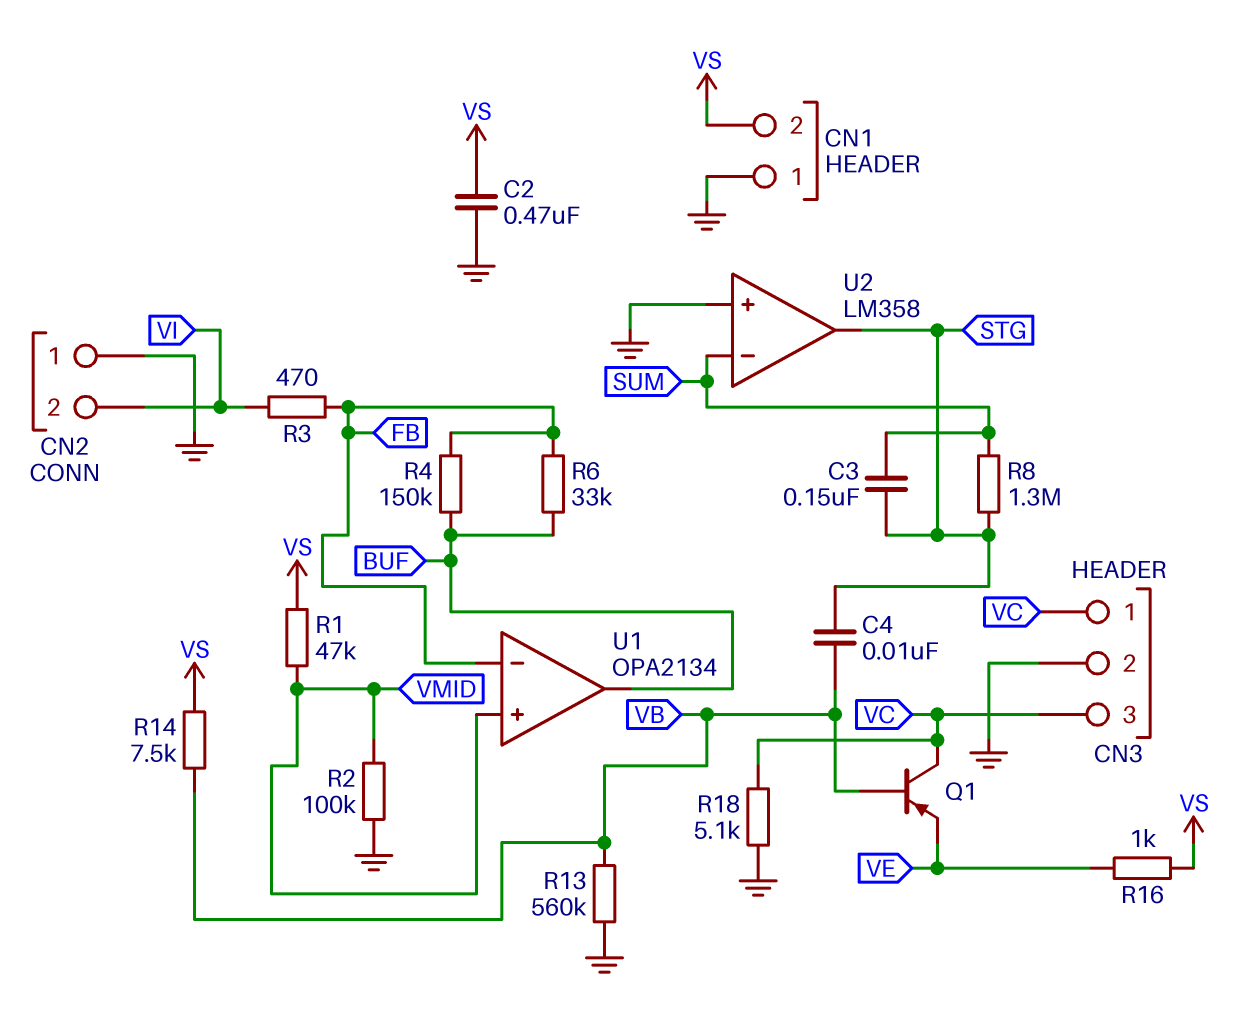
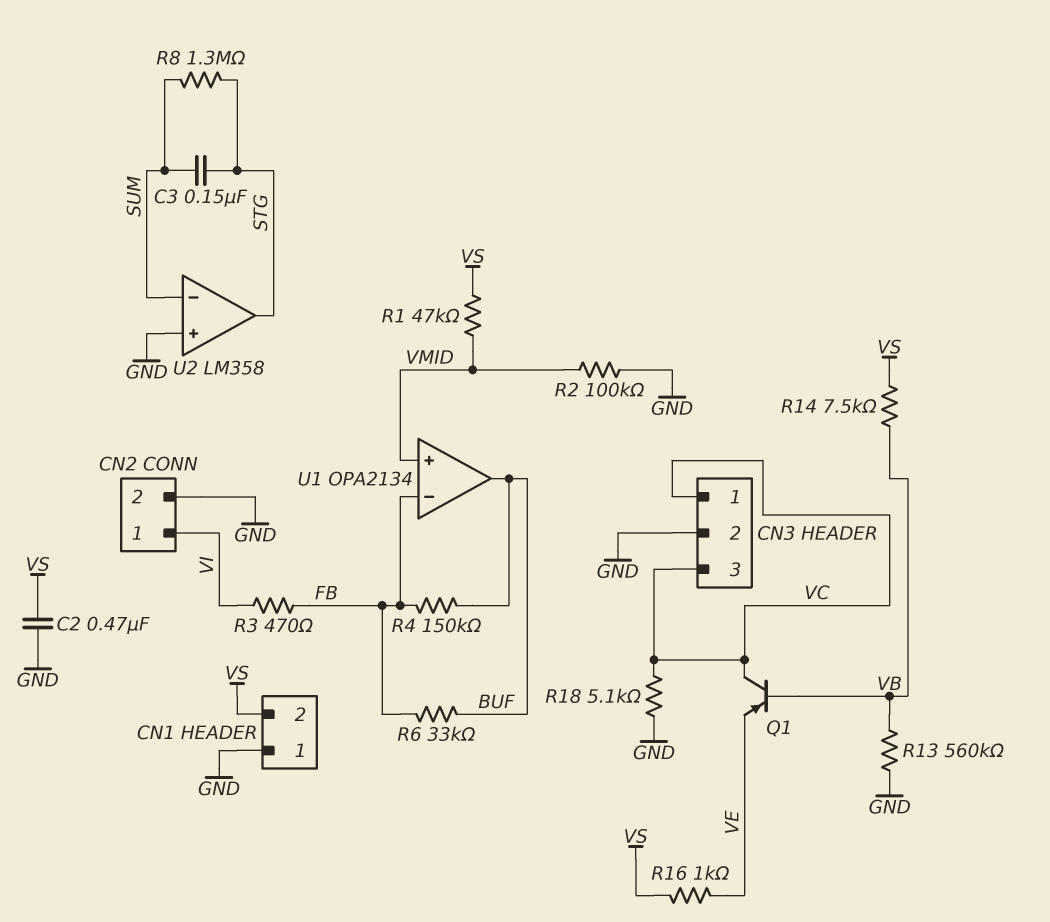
C4: 10nF (STG, VB) -> none
CN2 pin 1: GND -> VI
CN2 pin 2: VI -> GND

